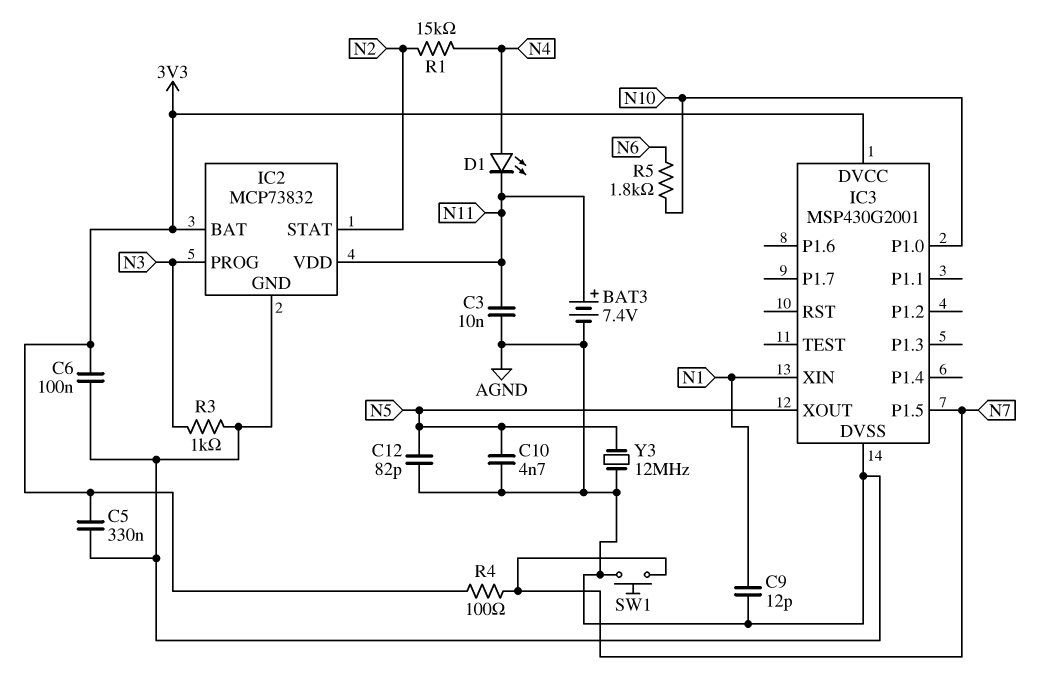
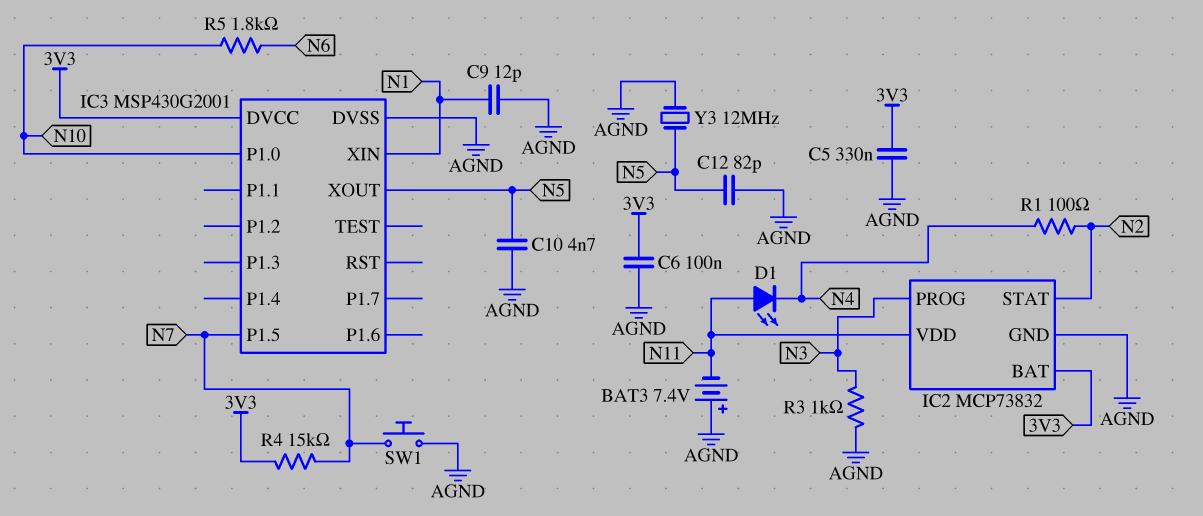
BAT3: 7.4V (plus N11, minus AGND) -> 7.4V (plus AGND, minus N11)
C3: 10nF (AGND, N11) -> none
D1: LED (A N4, K N11) -> LED (A N11, K N4)
R1: 15k (N2, N4) -> 100 (N2, N4)
R4: 100 (3V3, N7) -> 15k (3V3, N7)

